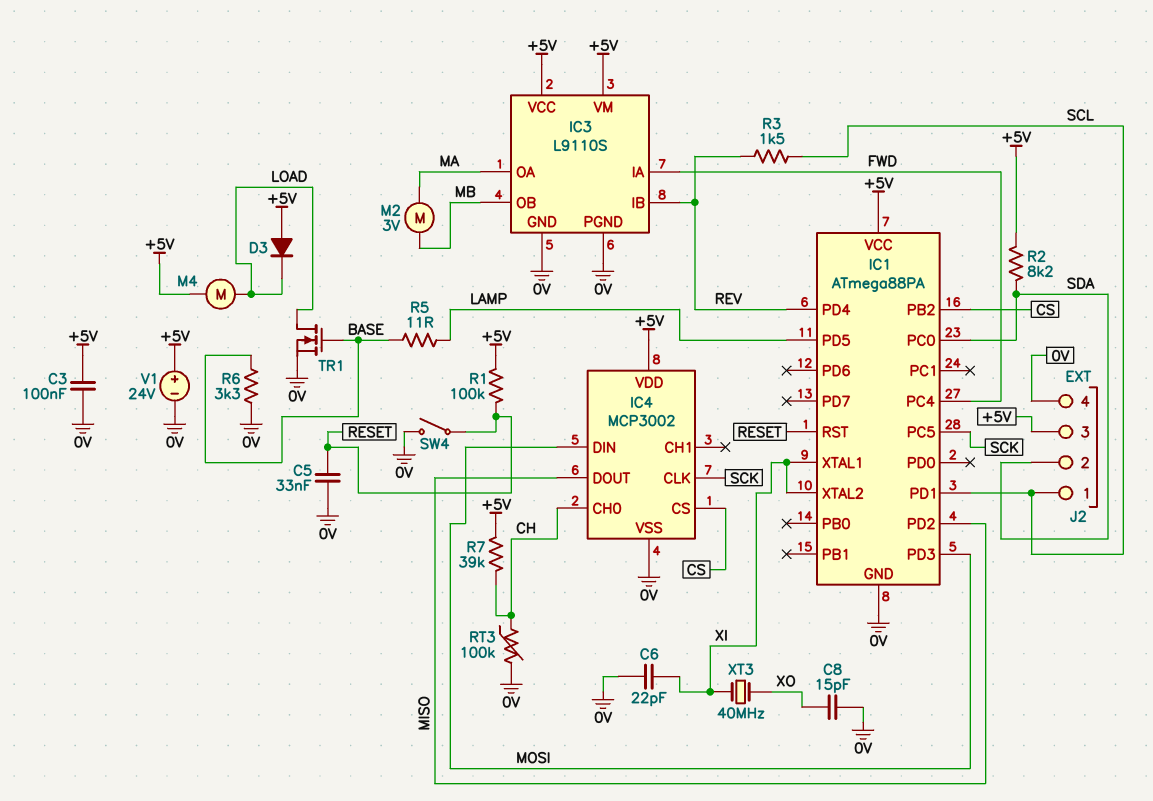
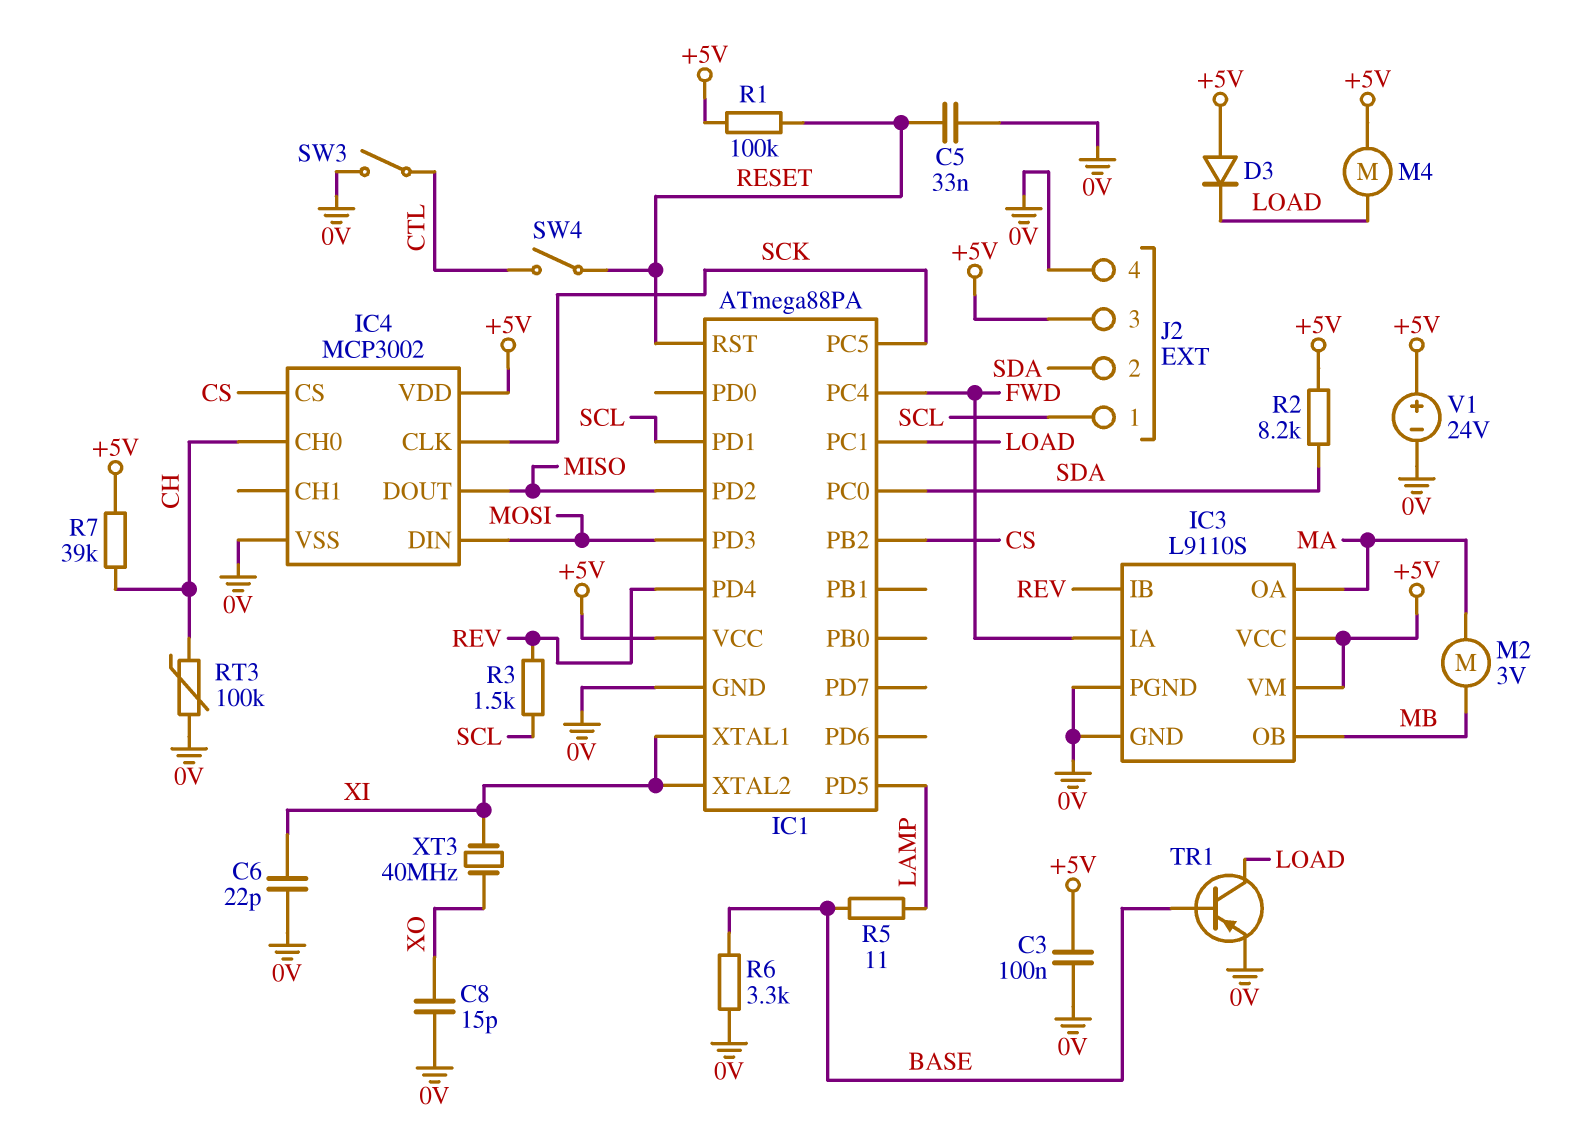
IC1 pin PC1: none -> LOAD
SW3: none -> switch (0V, CTL)
SW4: switch (0V, RESET) -> switch (CTL, RESET)
TR1: NMOS (G BASE, D LOAD, S 0V) -> PNP (B BASE, C LOAD, E 0V)

